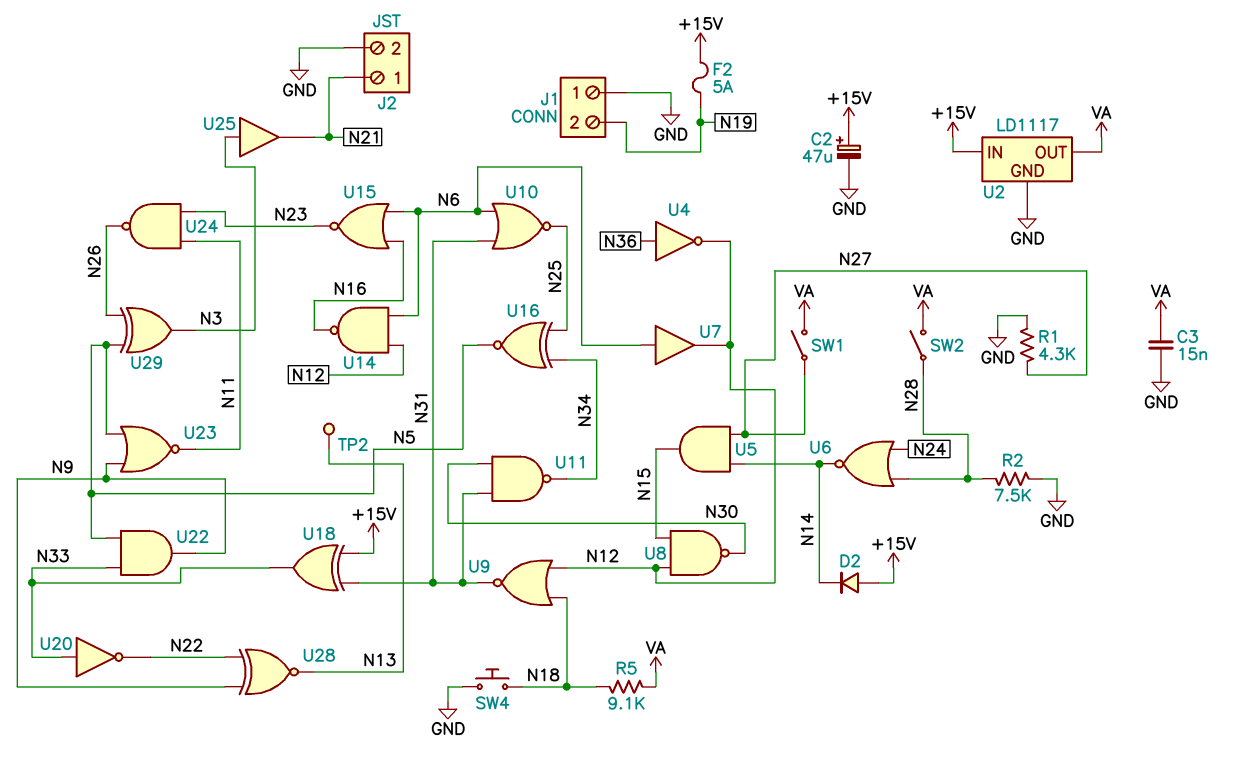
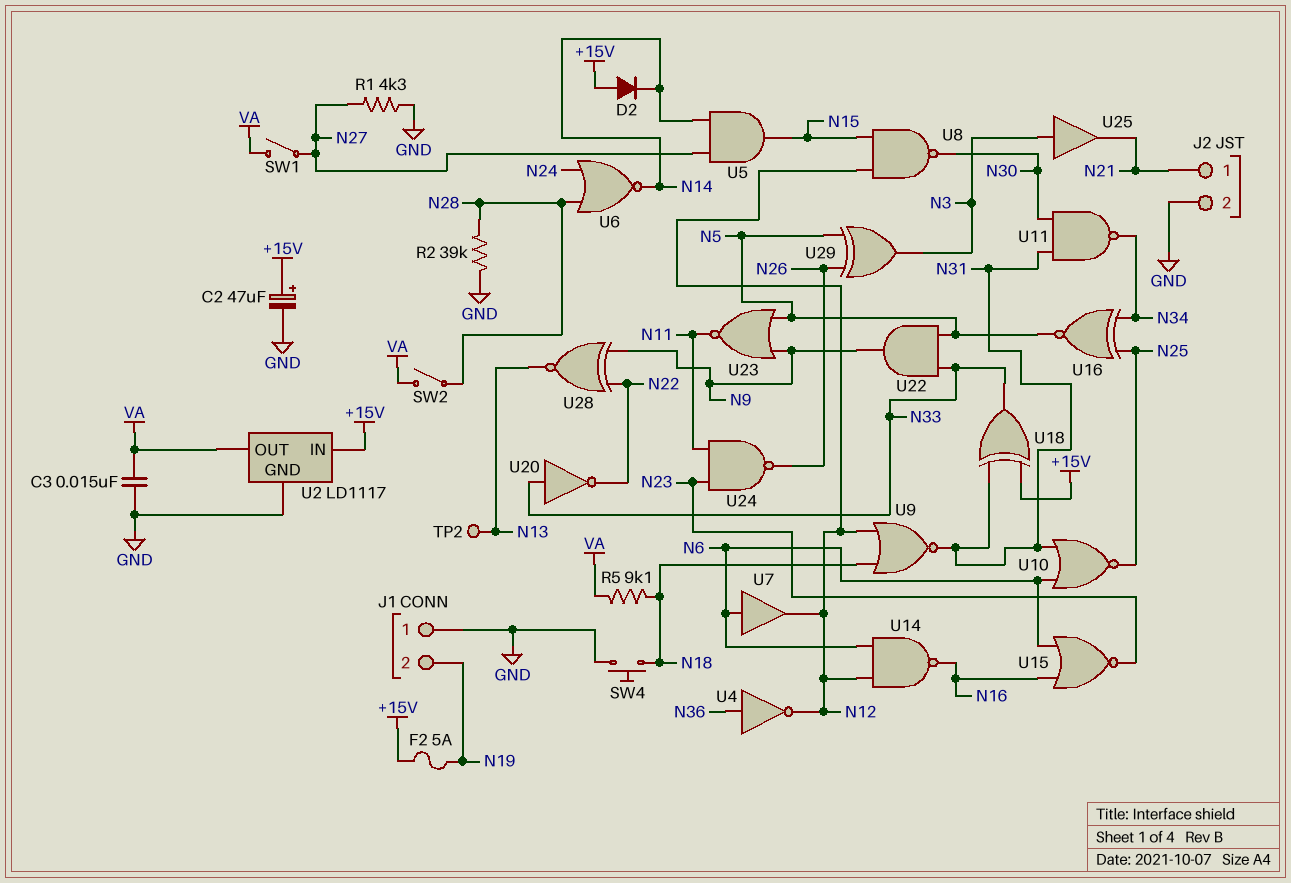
R2: 7.5k (GND, N28) -> 39k (GND, N28)

